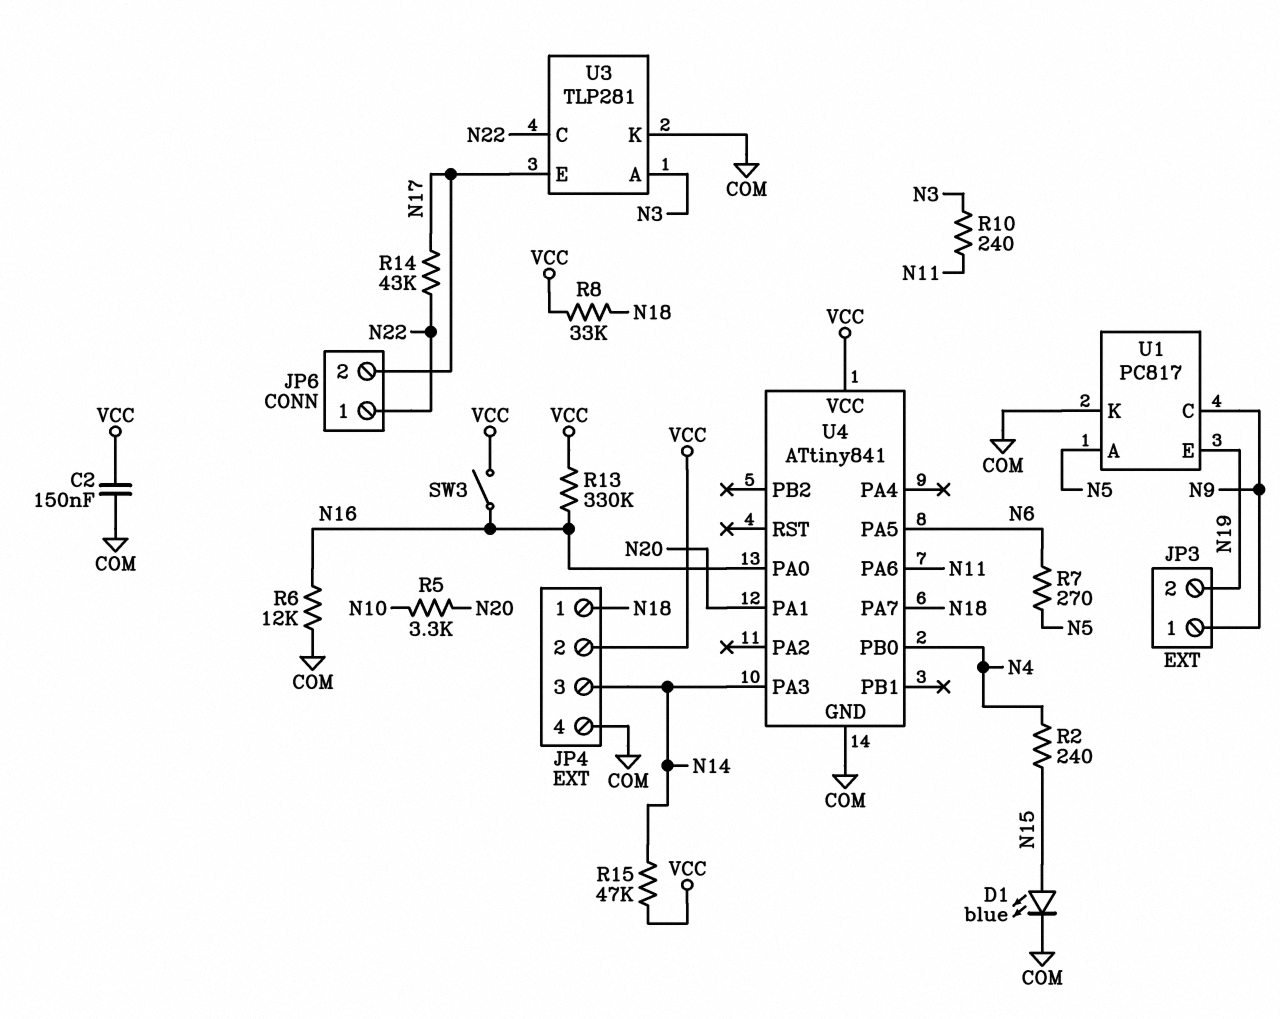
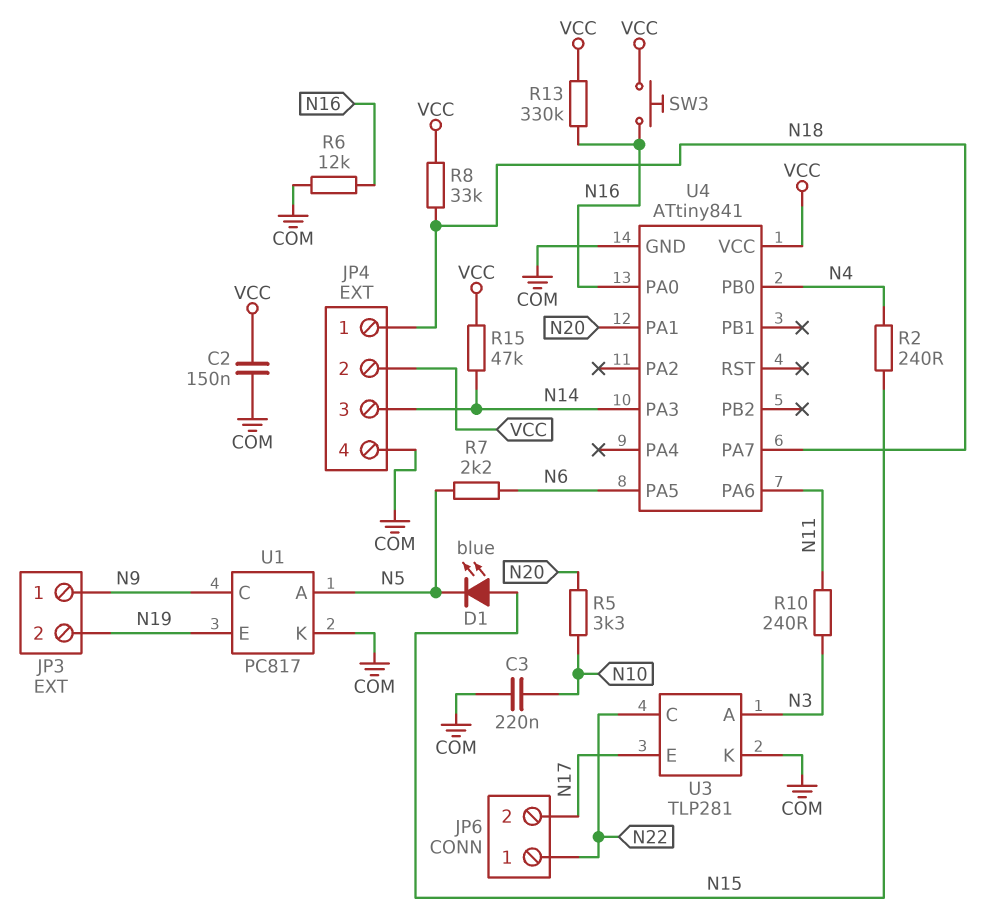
C3: none -> 220nF (COM, N10)
D1: LED blue (A N15, K COM) -> LED blue (A N15, K N5)
R7: 270 (N5, N6) -> 2.2k (N5, N6)
R14: 43k (N17, N22) -> none
SW3: switch (N16, VCC) -> button (N16, VCC)

